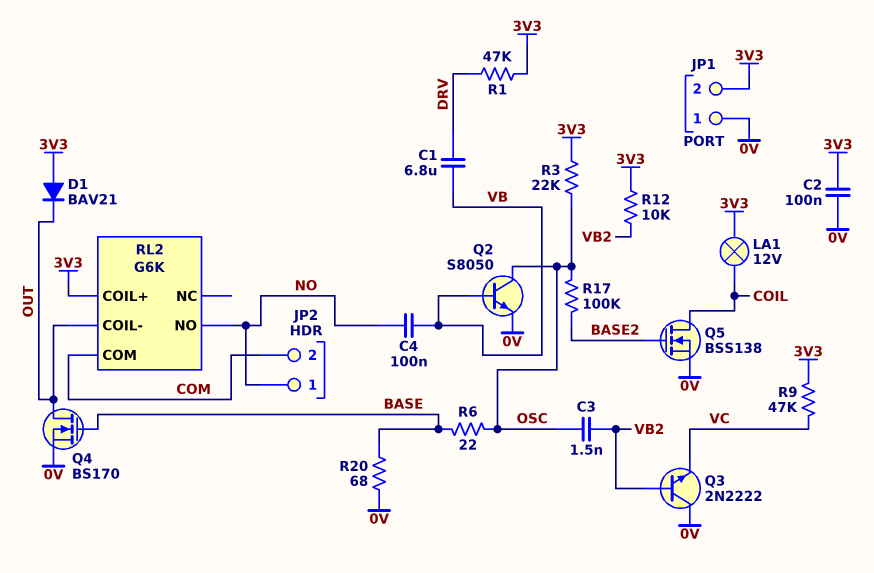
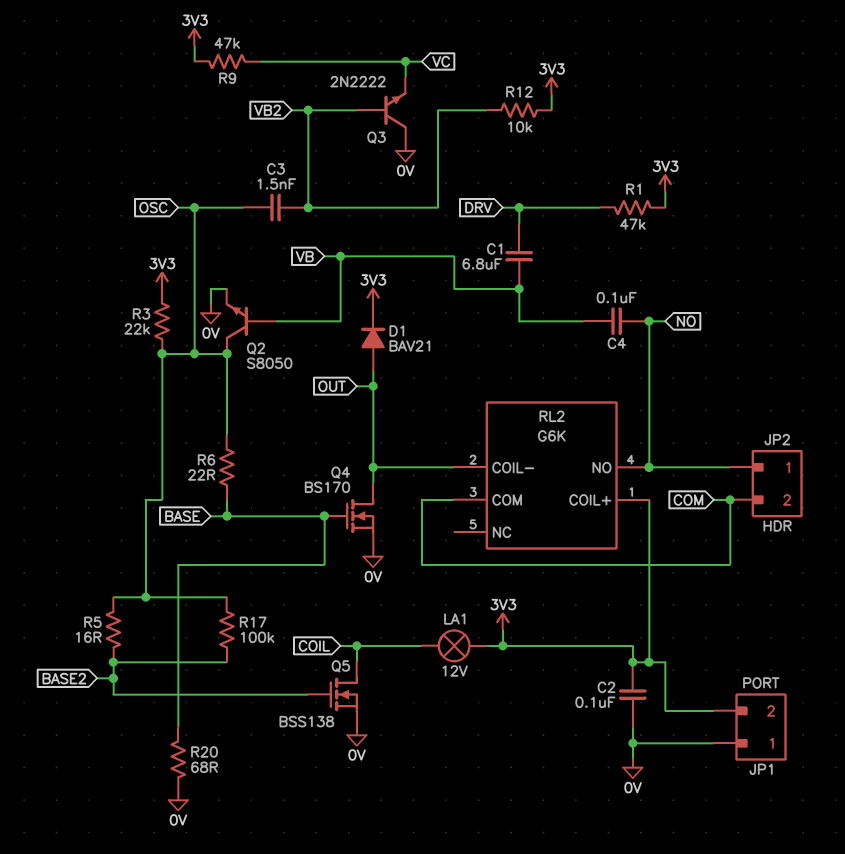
D1: diode BAV21 (A 3V3, K OUT) -> diode BAV21 (A OUT, K 3V3)
R5: none -> 16 (BASE2, OSC)

